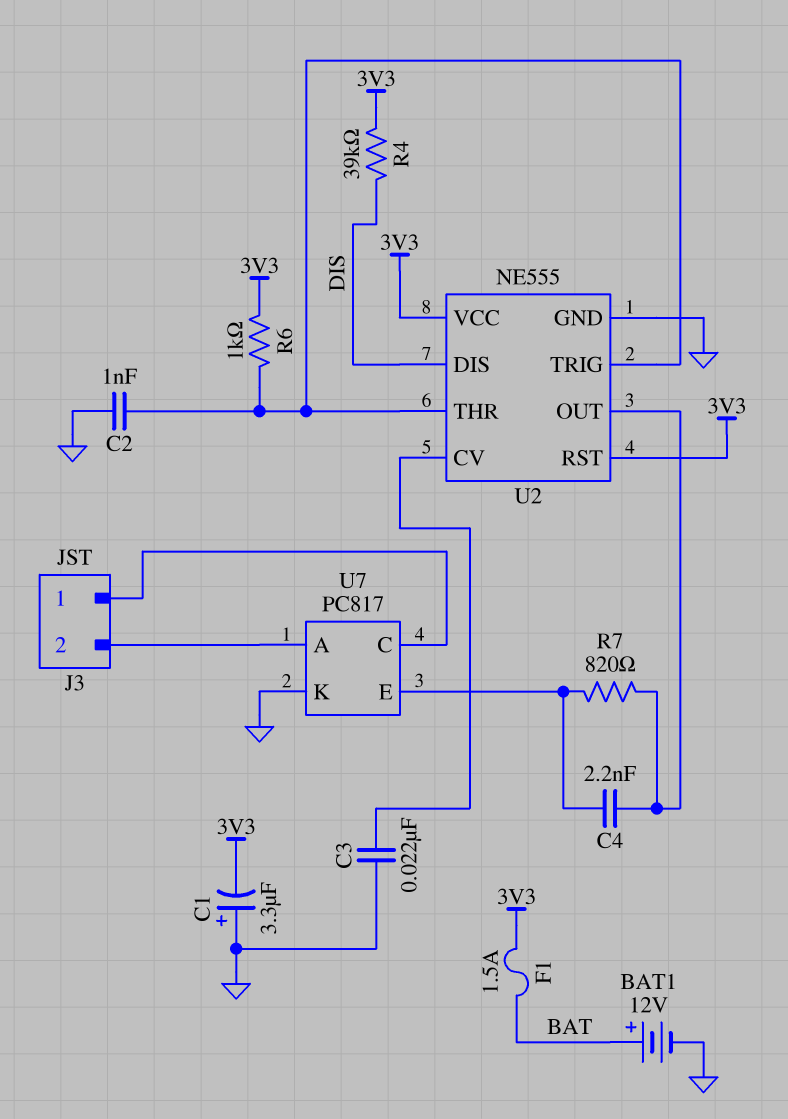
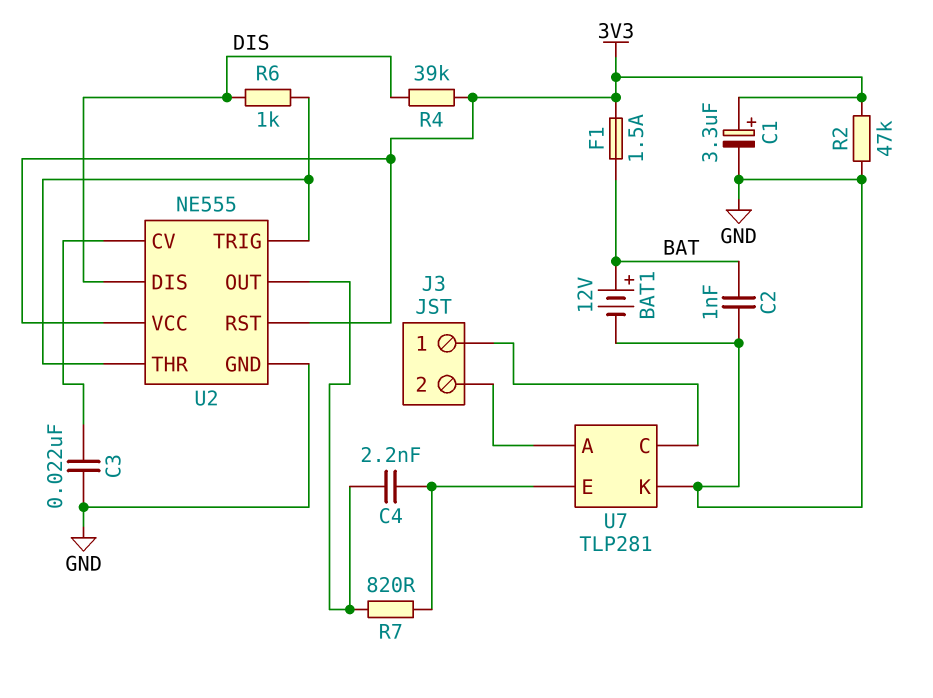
C1: 3.3uF (plus GND, minus 3V3) -> 3.3uF (plus 3V3, minus GND)
C2: 1nF (GND, U2/THR) -> 1nF (BAT, GND)
R2: none -> 47k (3V3, GND)
R6: 1k (3V3, U2/THR) -> 1k (DIS, U2/THR)
U7: PC817 -> TLP281

